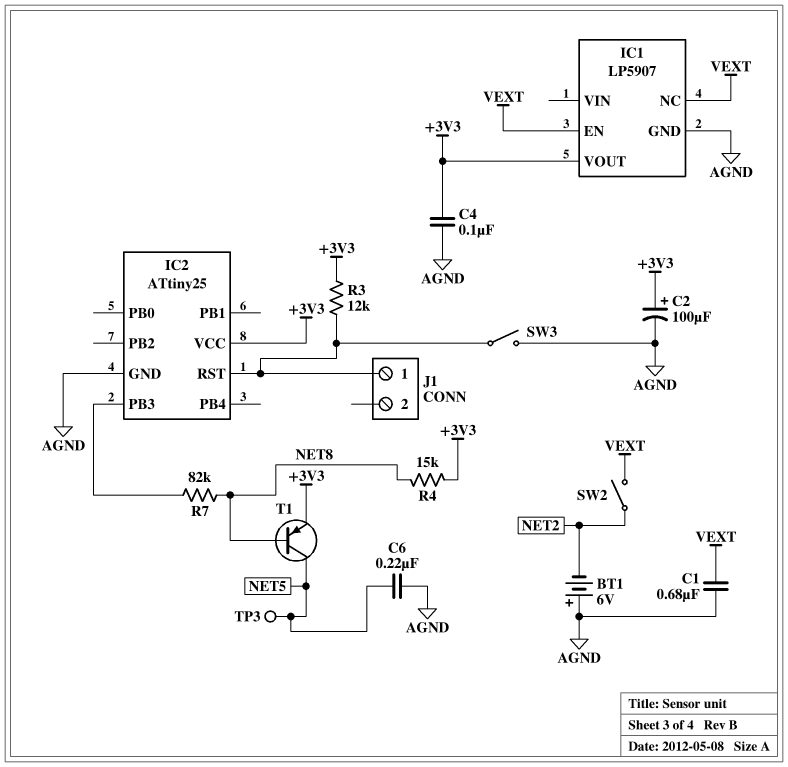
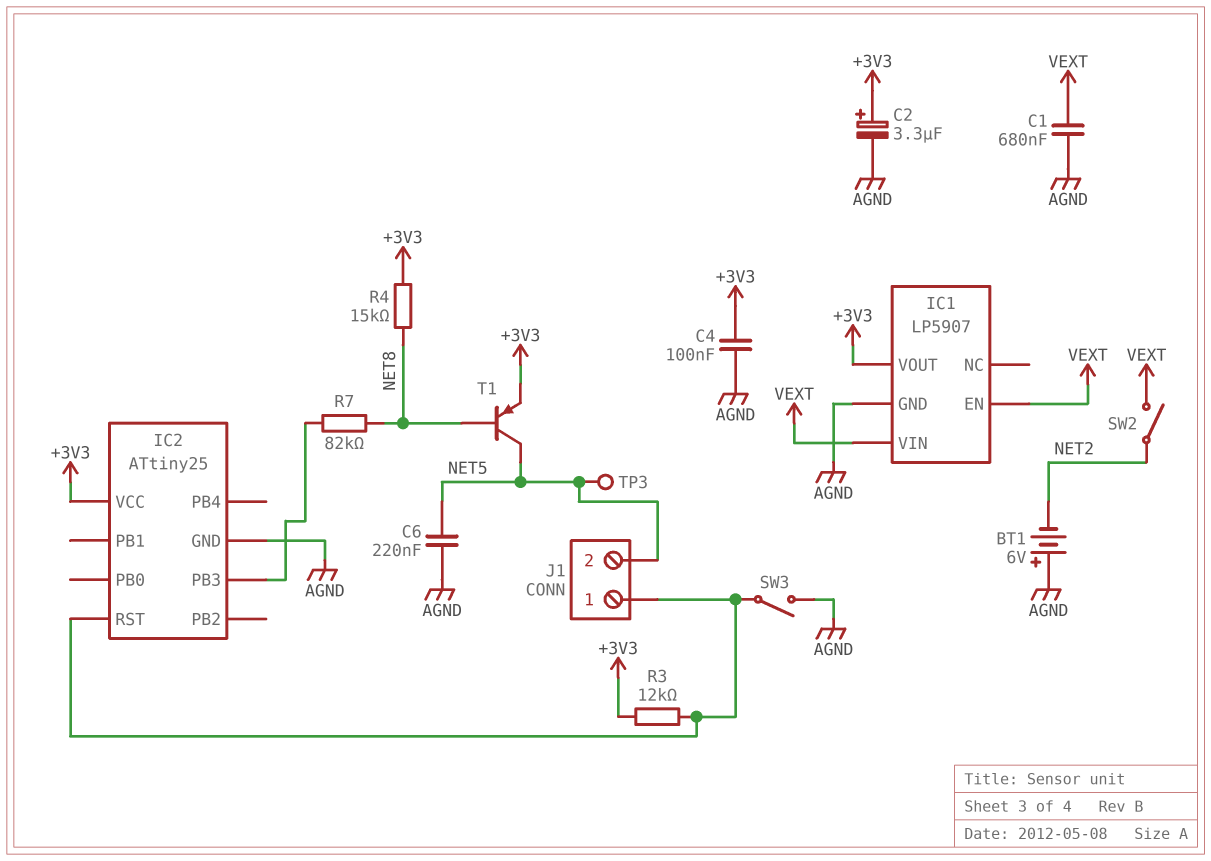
C2: 100uF (plus +3V3, minus AGND) -> 3.3uF (plus +3V3, minus AGND)
IC1 pin NC: VEXT -> none
IC1 pin VIN: none -> VEXT
J1 pin 2: none -> NET5

